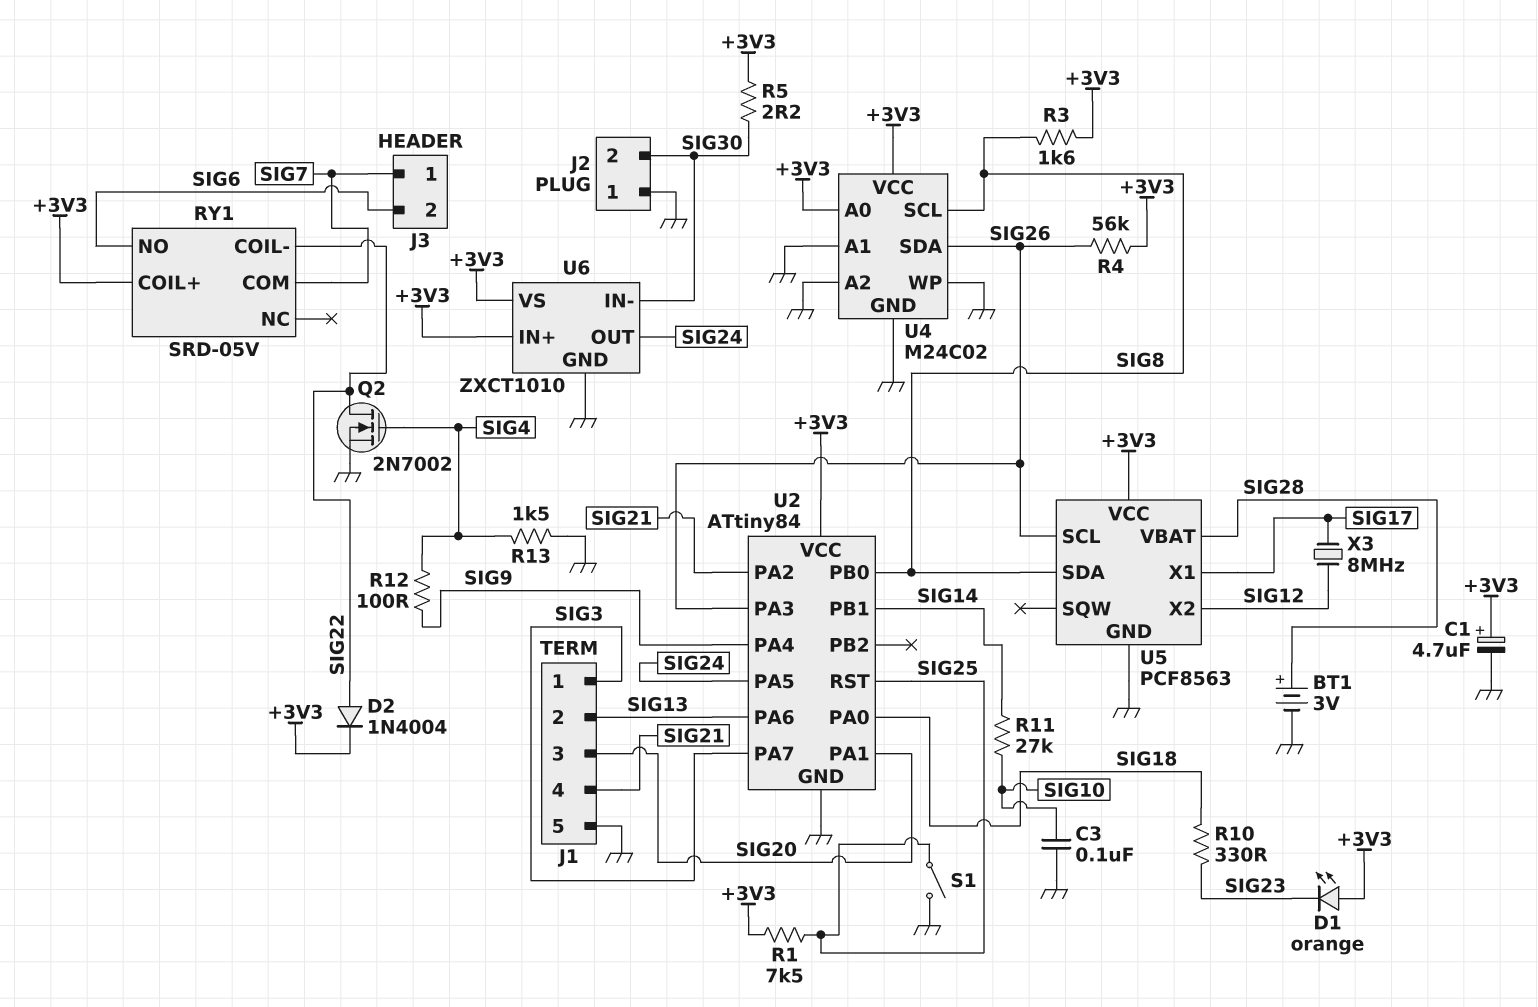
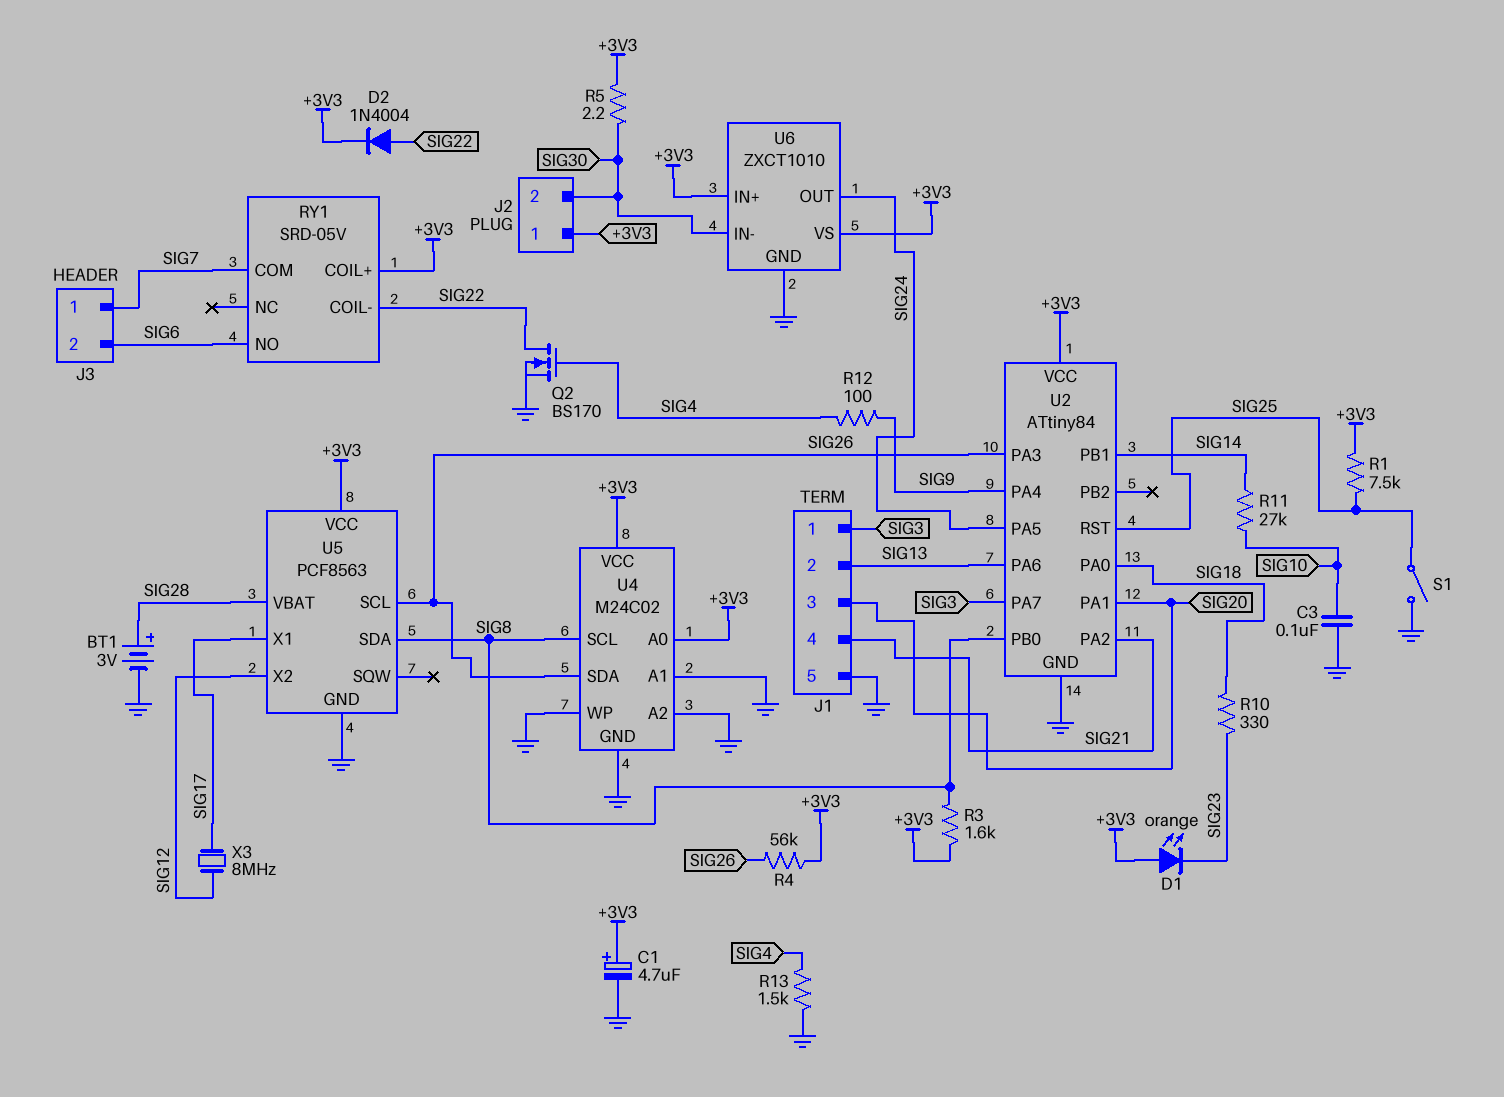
J2 pin 1: GND -> +3V3
Q2: NMOS 2N7002 (G SIG4, D SIG22, S GND) -> NMOS BS170 (G SIG4, D SIG22, S GND)

